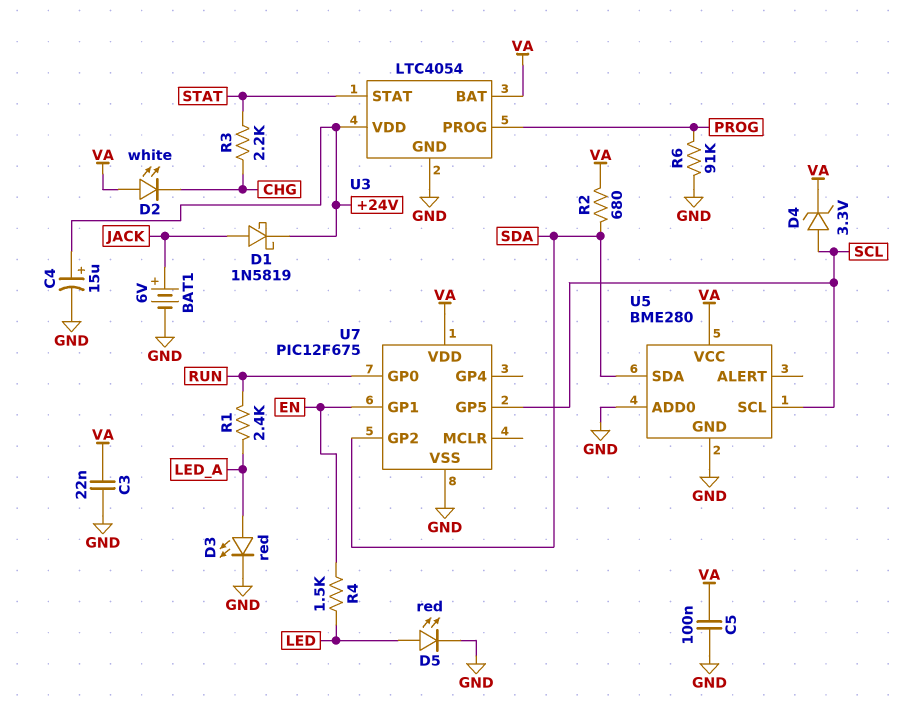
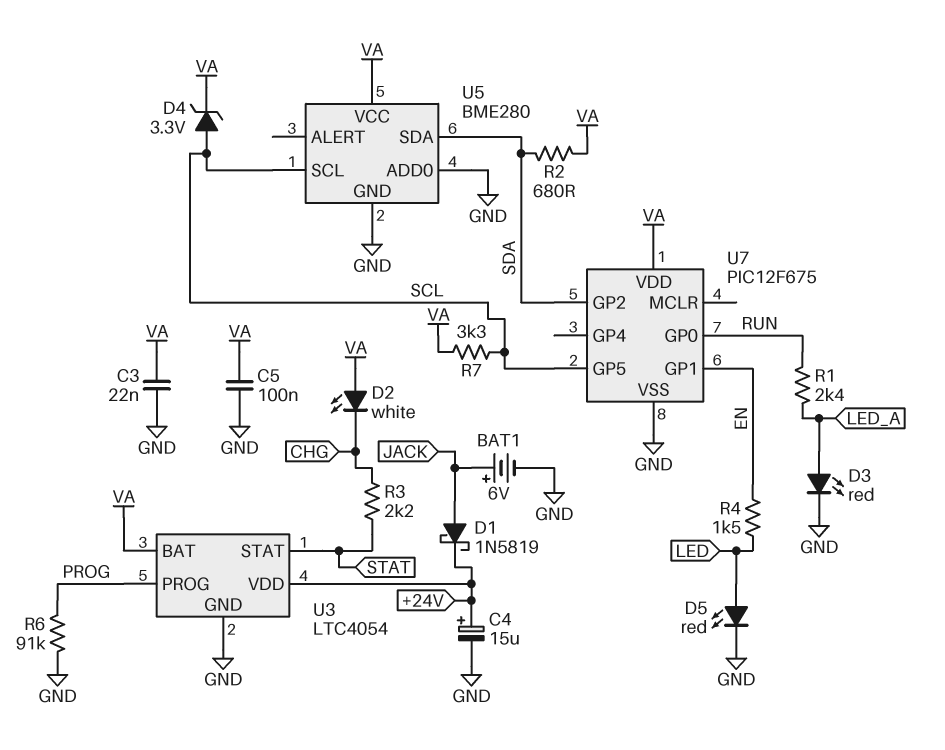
R7: none -> 3.3k (SCL, VA)

